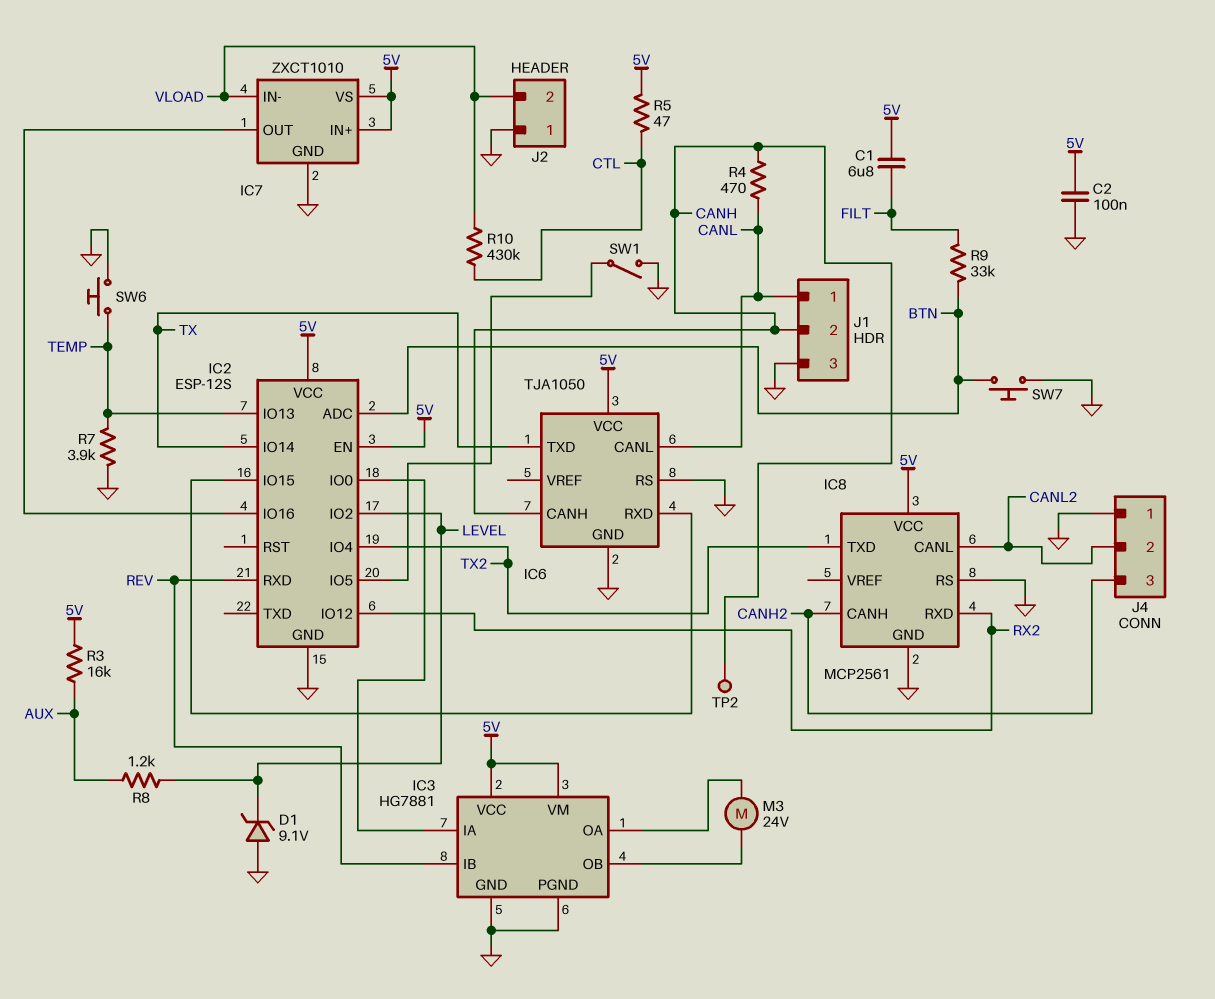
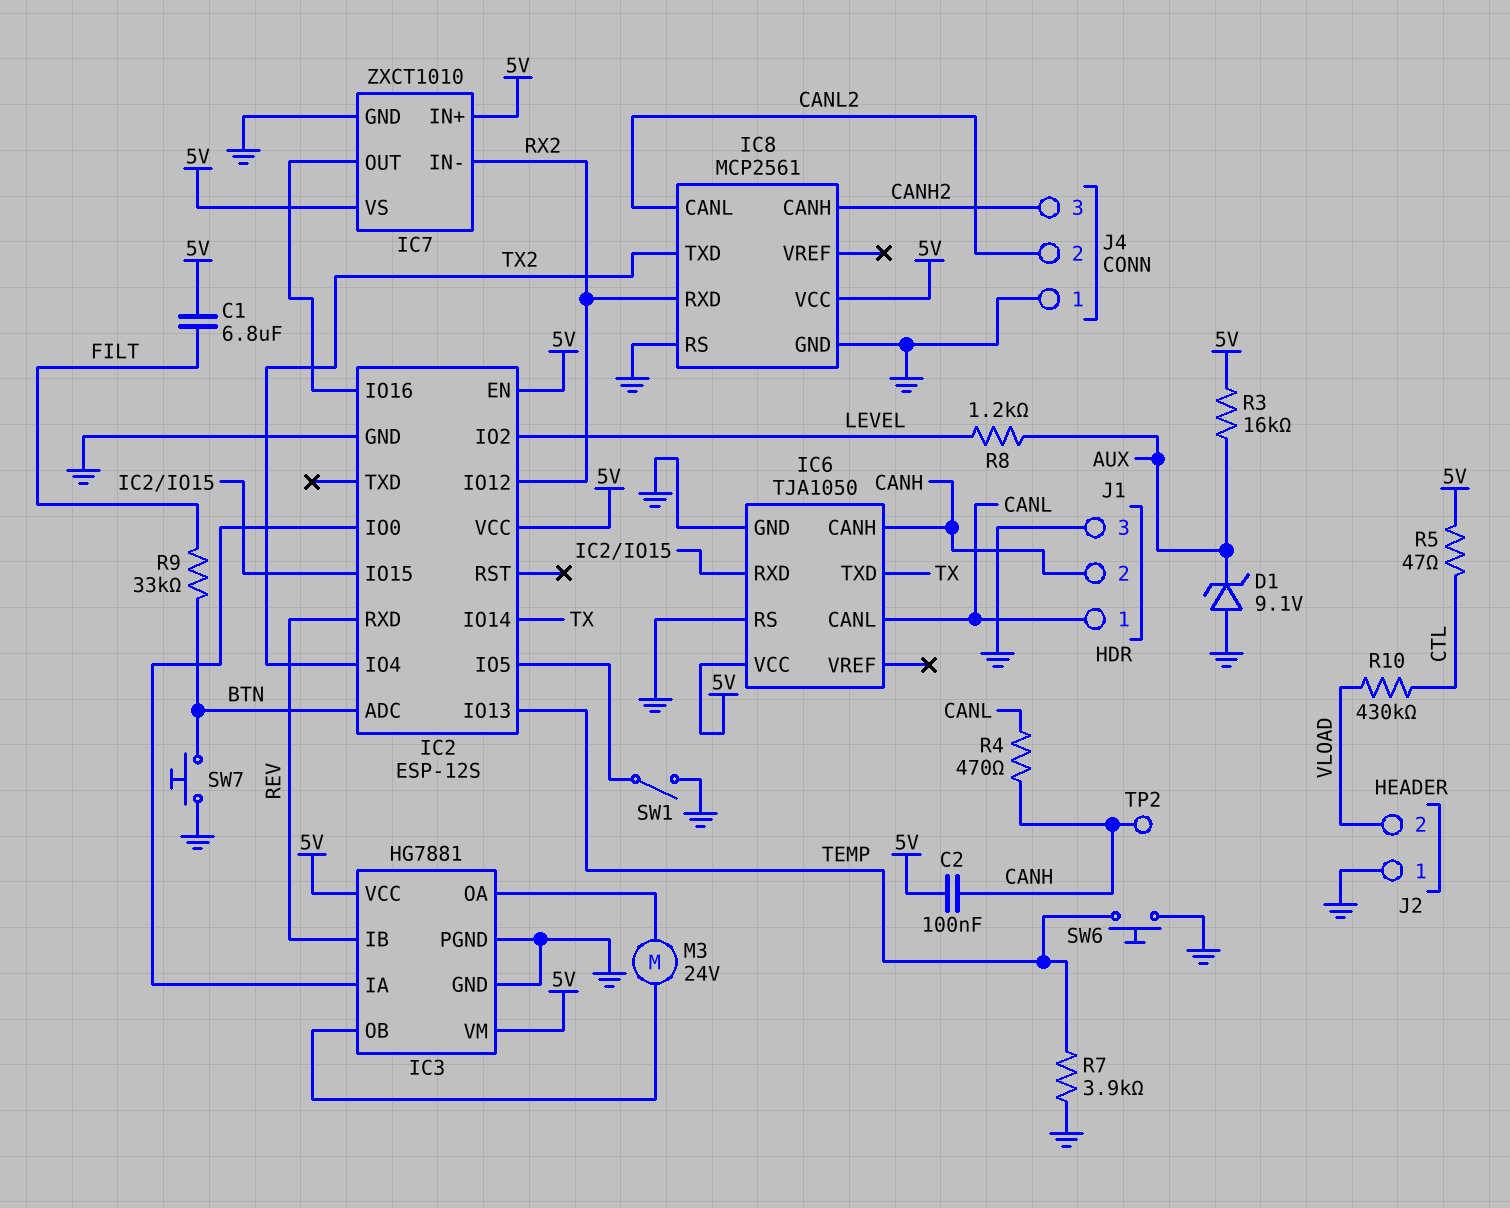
C2: 100nF (5V, GND) -> 100nF (5V, CANH)
D1: zener 9.1V (A GND, K LEVEL) -> zener 9.1V (A GND, K AUX)
IC7 pin IN-: VLOAD -> RX2

